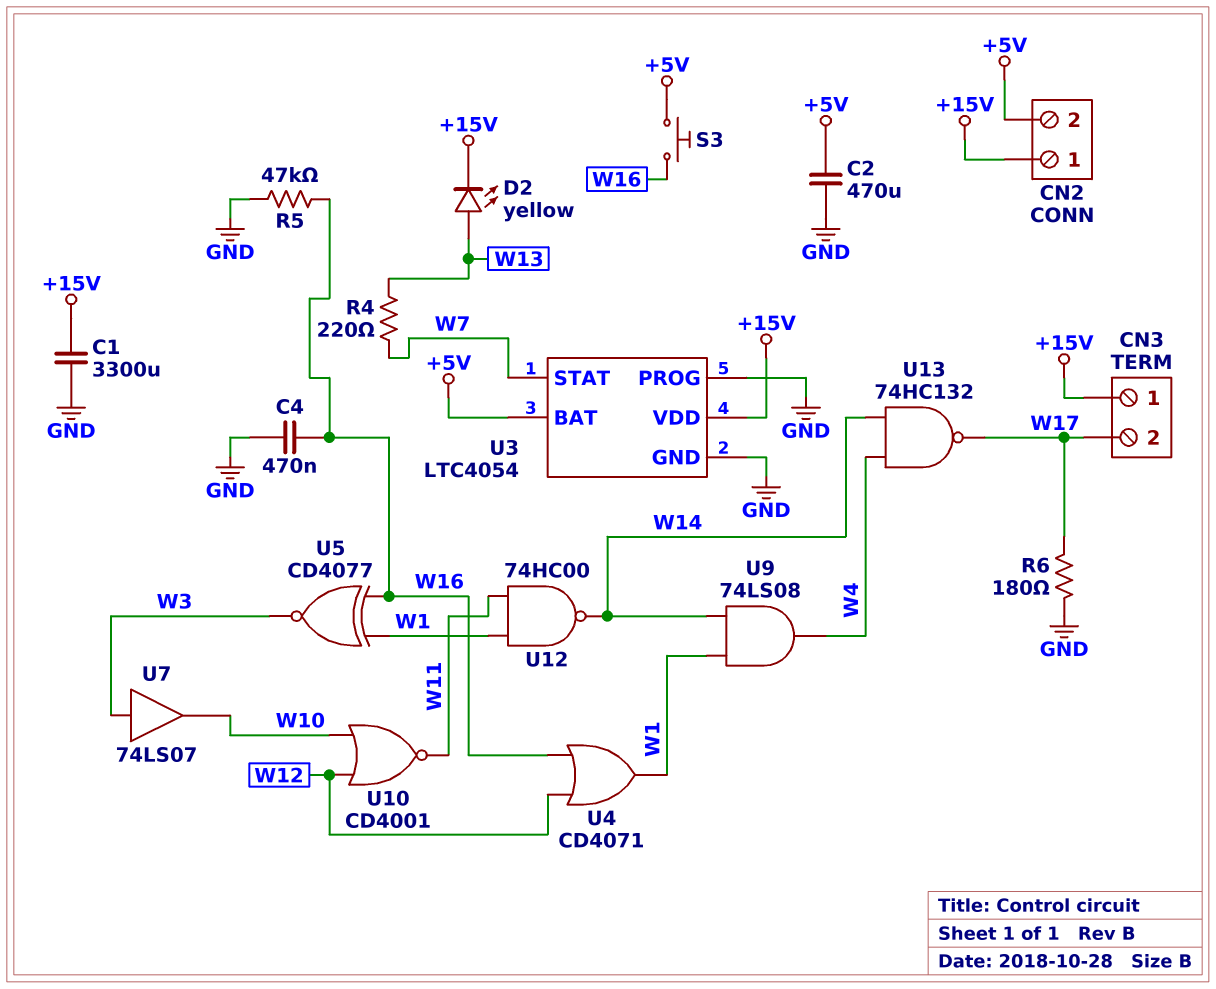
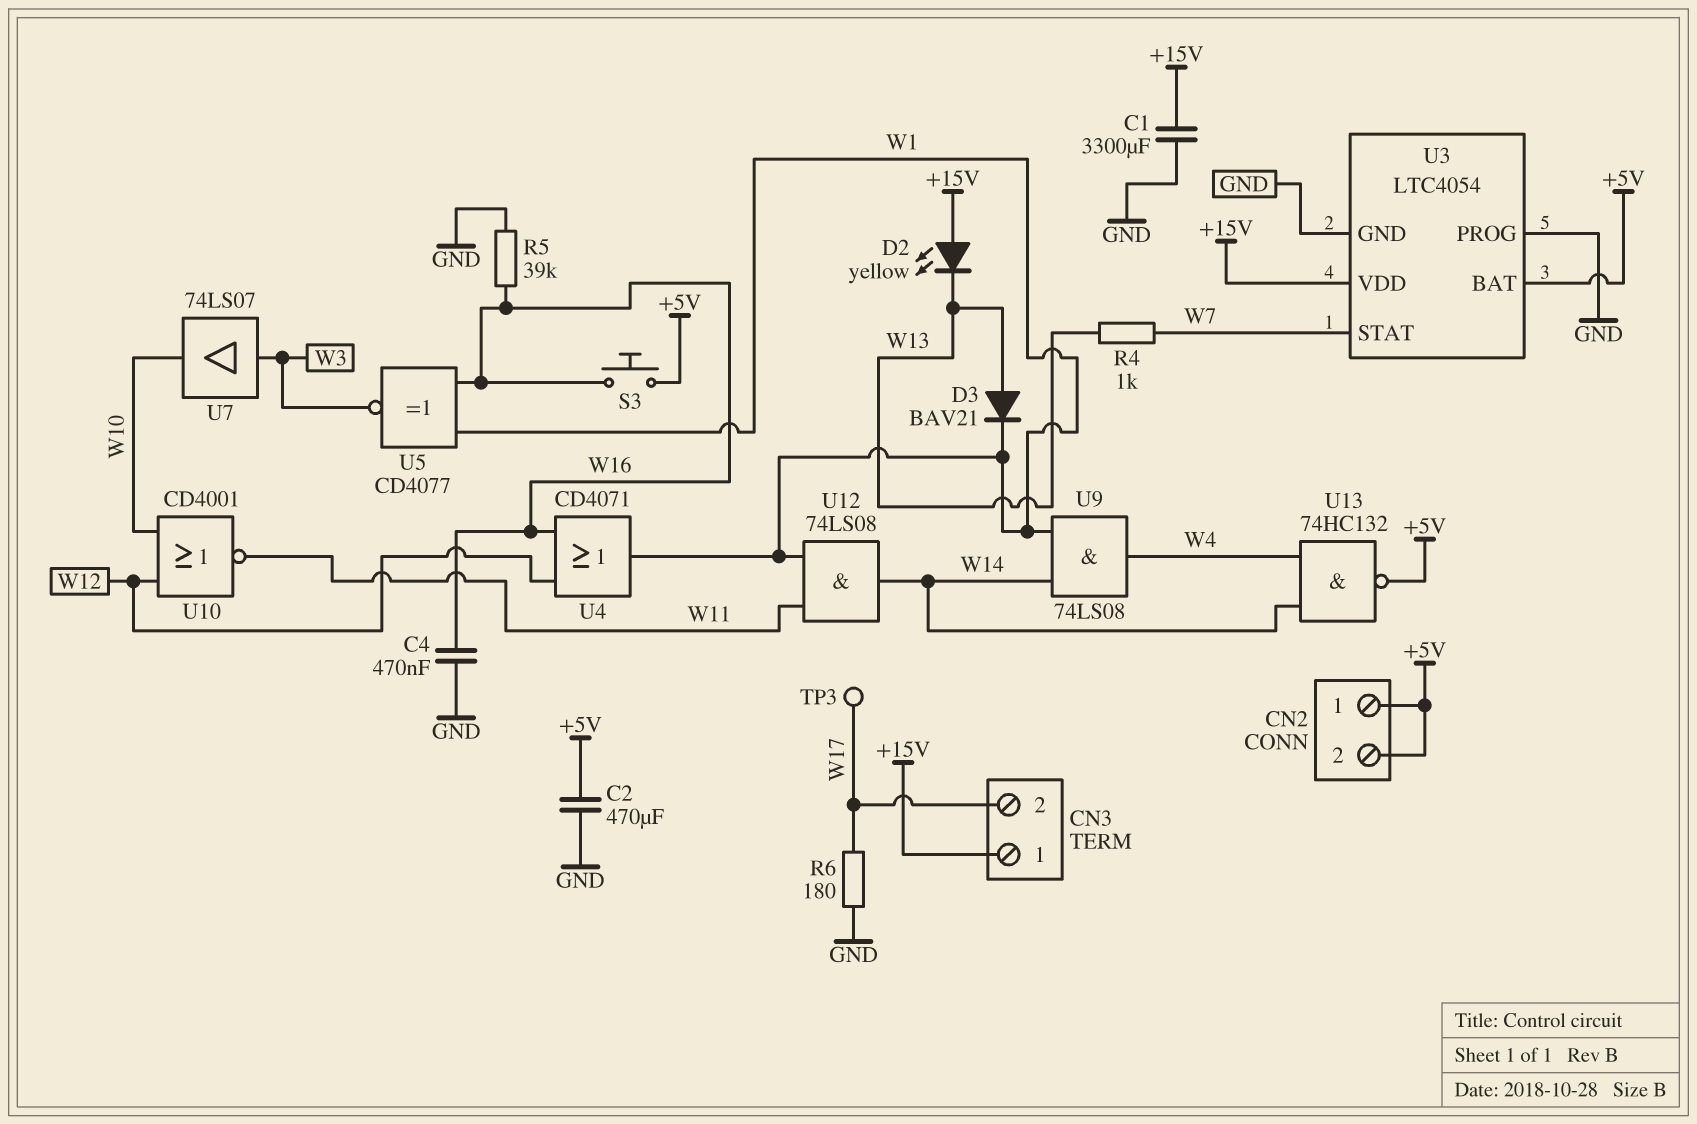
CN2 pin 1: +15V -> +5V
D2: LED yellow (A W13, K +15V) -> LED yellow (A +15V, K W13)
D3: none -> diode BAV21 (A W13, K W1)
R4: 220 (W7, W13) -> 1k (W7, W13)
R5: 47k (GND, W16) -> 39k (GND, W16)
TP3: none -> test point (W17)
U12: NAND 74HC00 (in W1, in W11, out W14) -> AND 74LS08 (in W1, in W11, out W14)
U13: NAND 74HC132 (in W4, in W14, out W17) -> NAND 74HC132 (in W4, in W14, out +5V)

